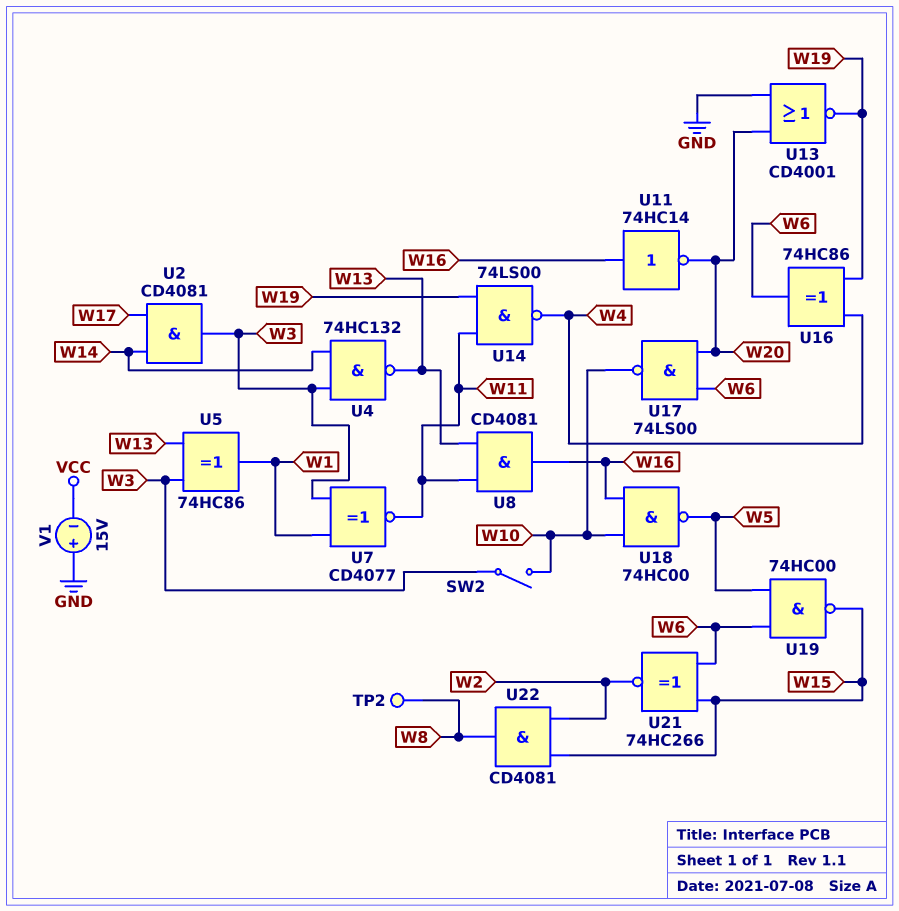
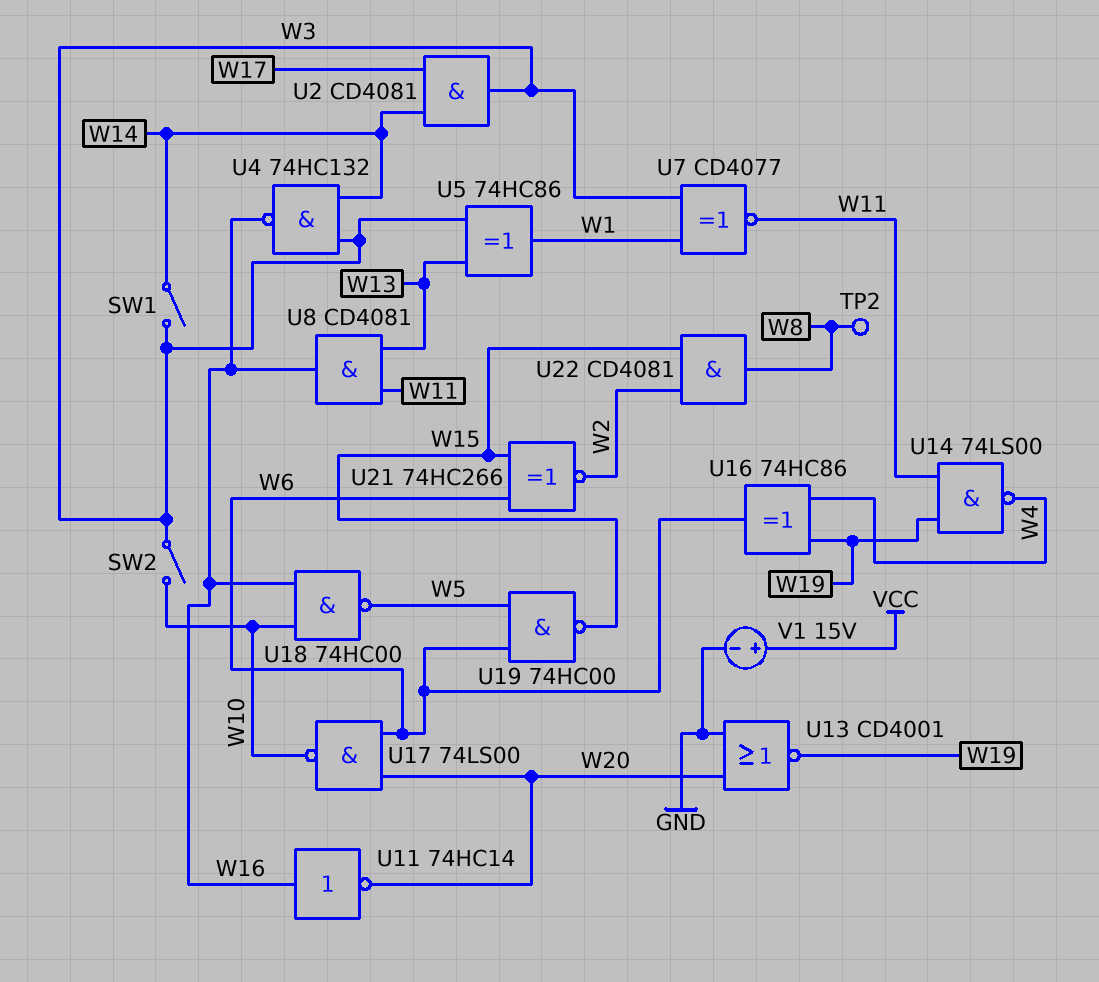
SW1: none -> switch (W3, W14)
U4: NAND 74HC132 (in W3, in W14, out W13) -> NAND 74HC132 (in W3, in W14, out W16)
V1: 15V (plus GND, minus VCC) -> 15V (plus VCC, minus GND)

